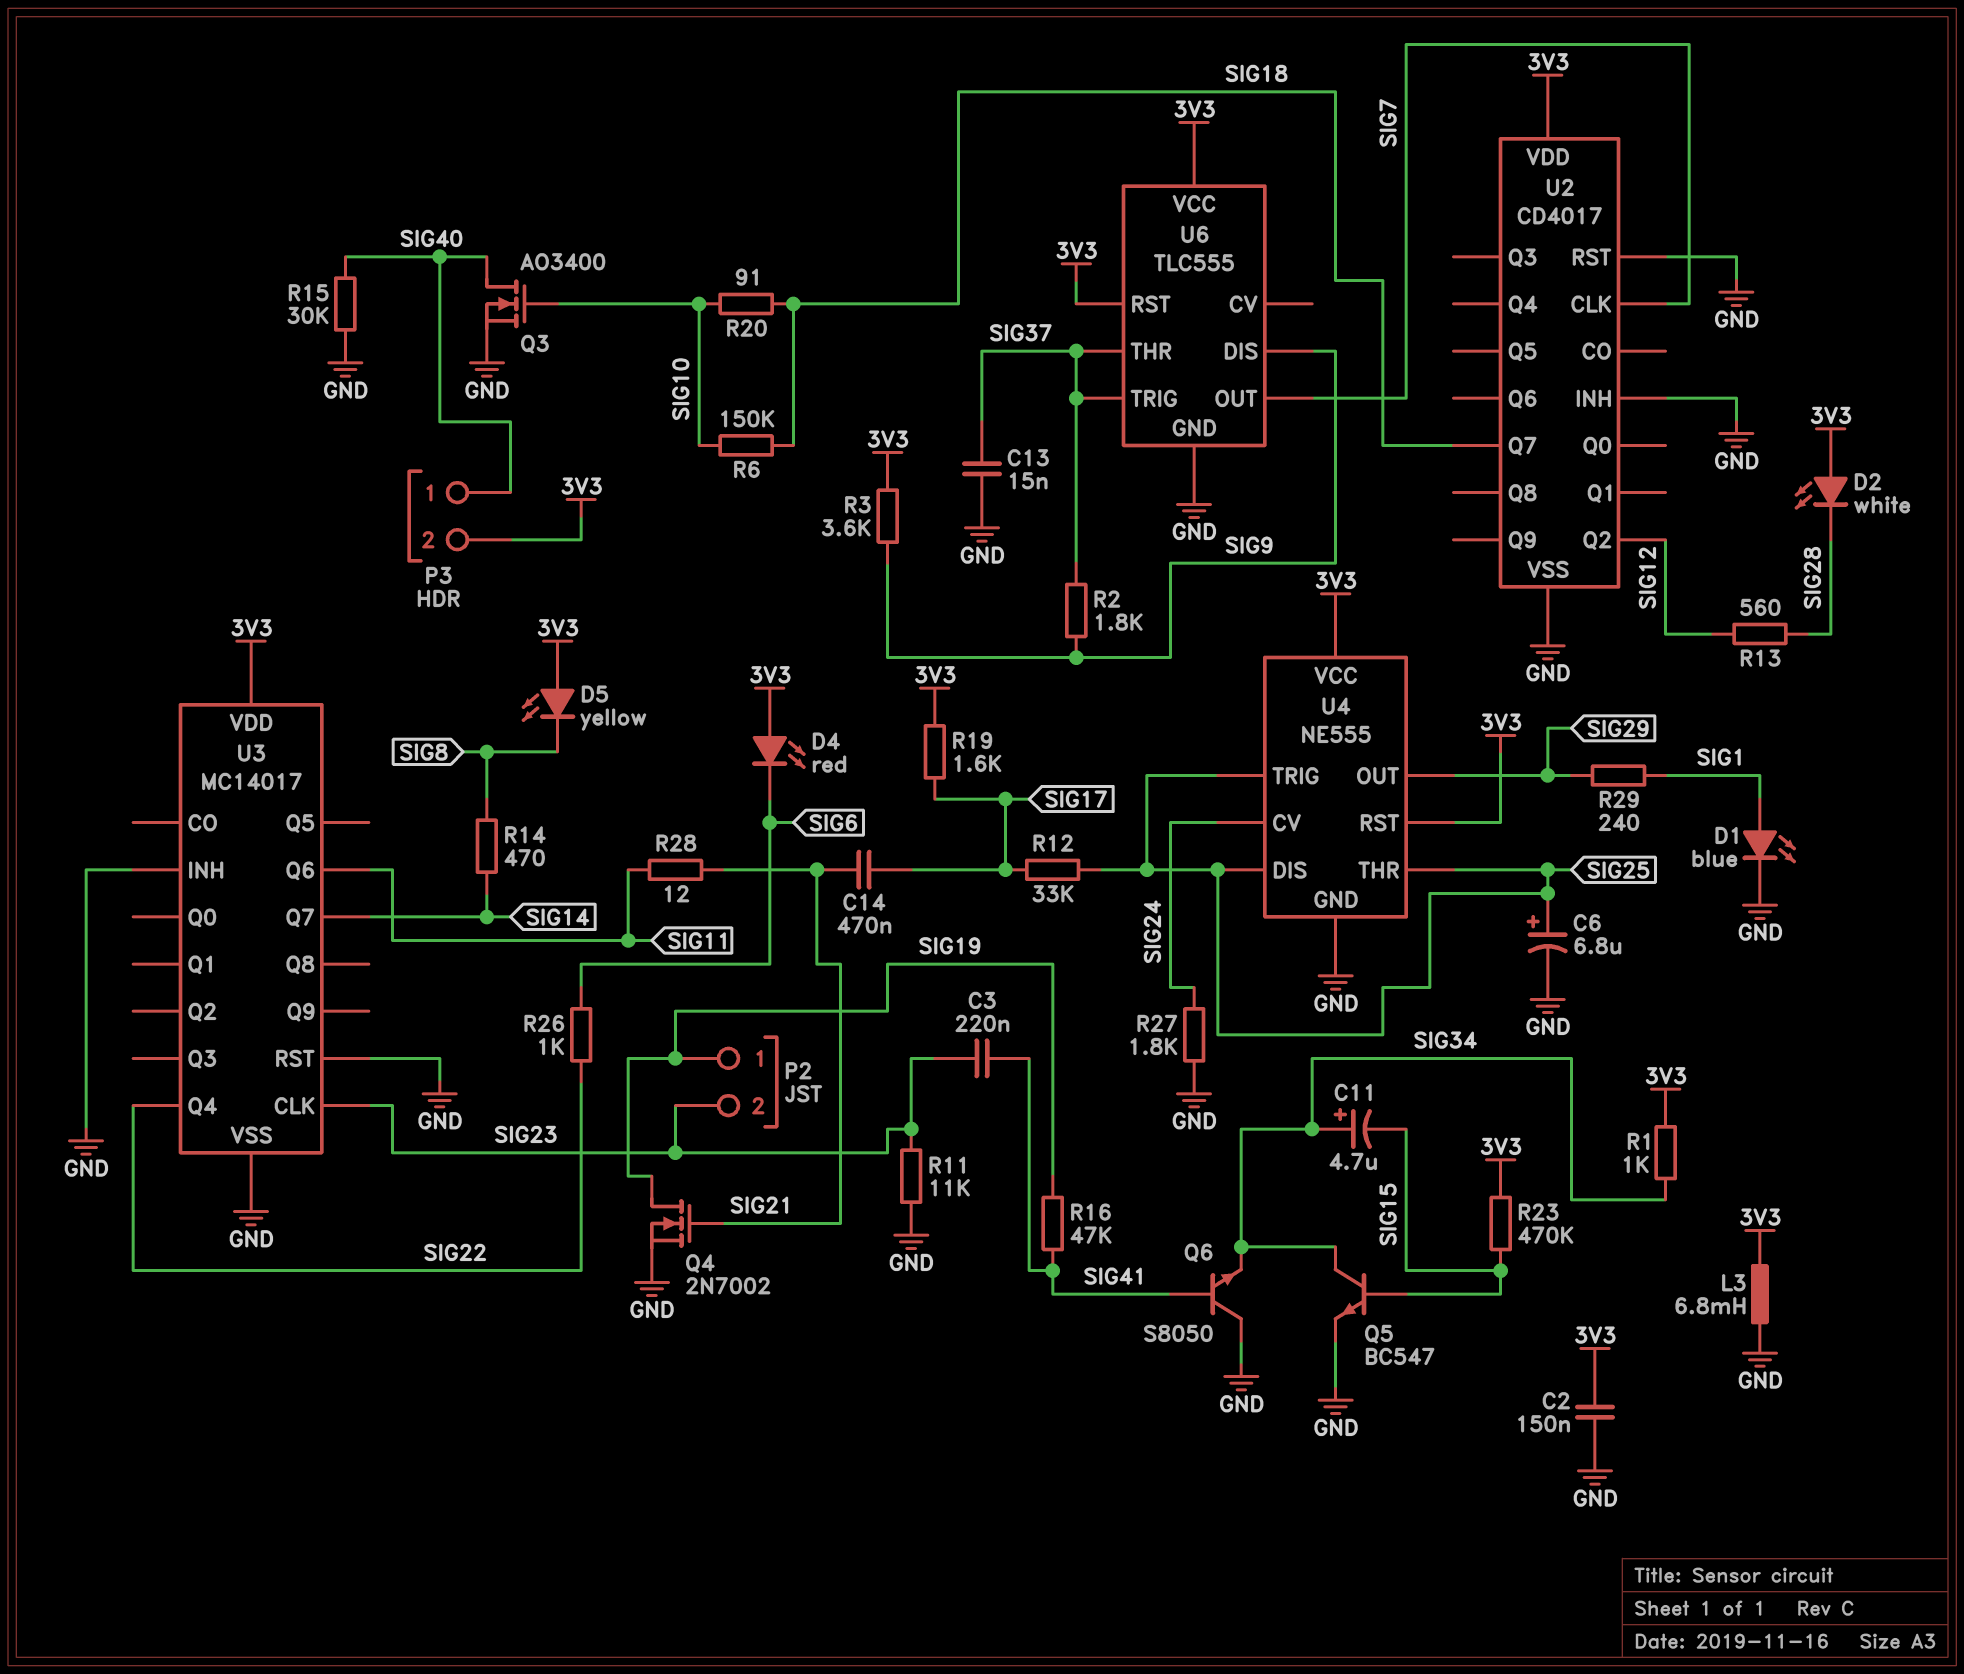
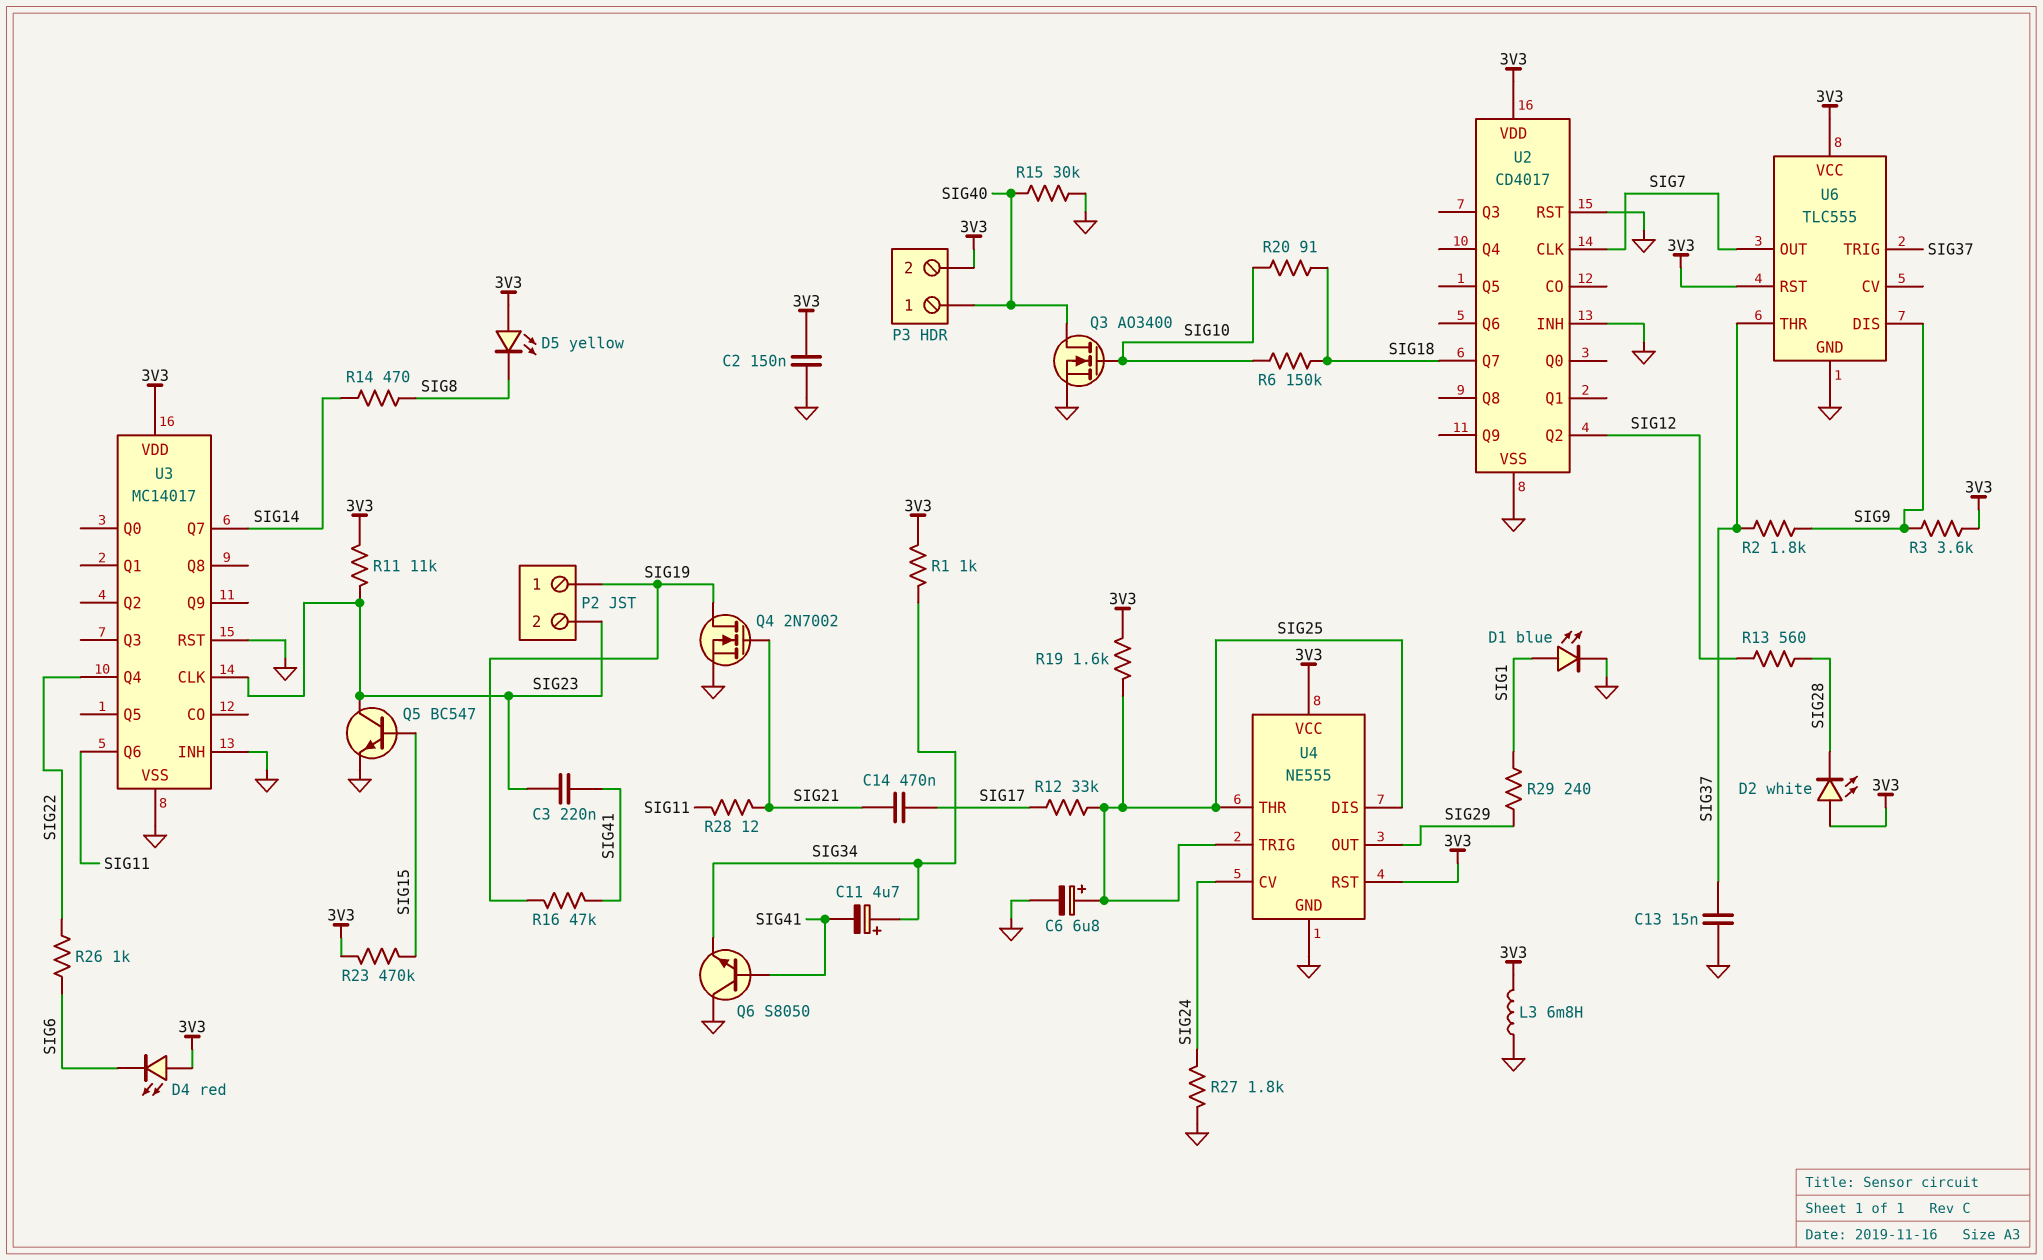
C11: 4.7uF (plus SIG34, minus SIG15) -> 4.7uF (plus SIG34, minus SIG41)
Q5: NPN BC547 (B SIG15, C SIG34, E GND) -> NPN BC547 (B SIG15, C SIG23, E GND)
R11: 11k (GND, SIG23) -> 11k (3V3, SIG23)
R19: 1.6k (3V3, SIG17) -> 1.6k (3V3, SIG25)

